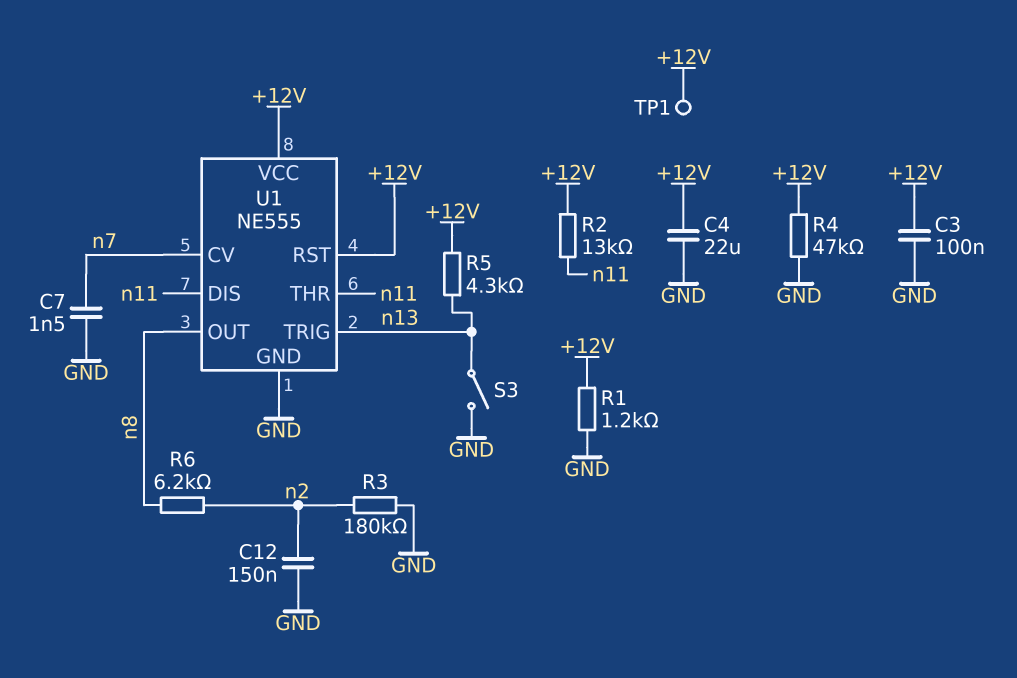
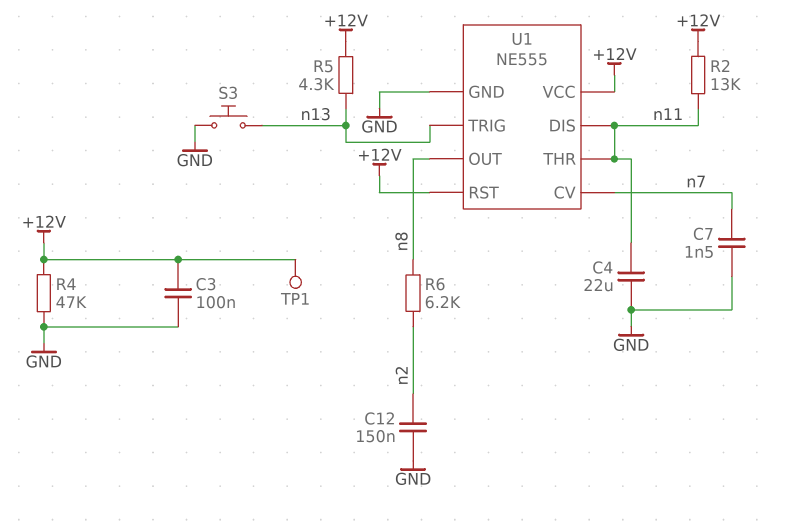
C4: 22uF (+12V, GND) -> 22uF (GND, n11)
R1: 1.2k (+12V, GND) -> none
R3: 180k (GND, n2) -> none
S3: switch (GND, n13) -> button (GND, n13)

